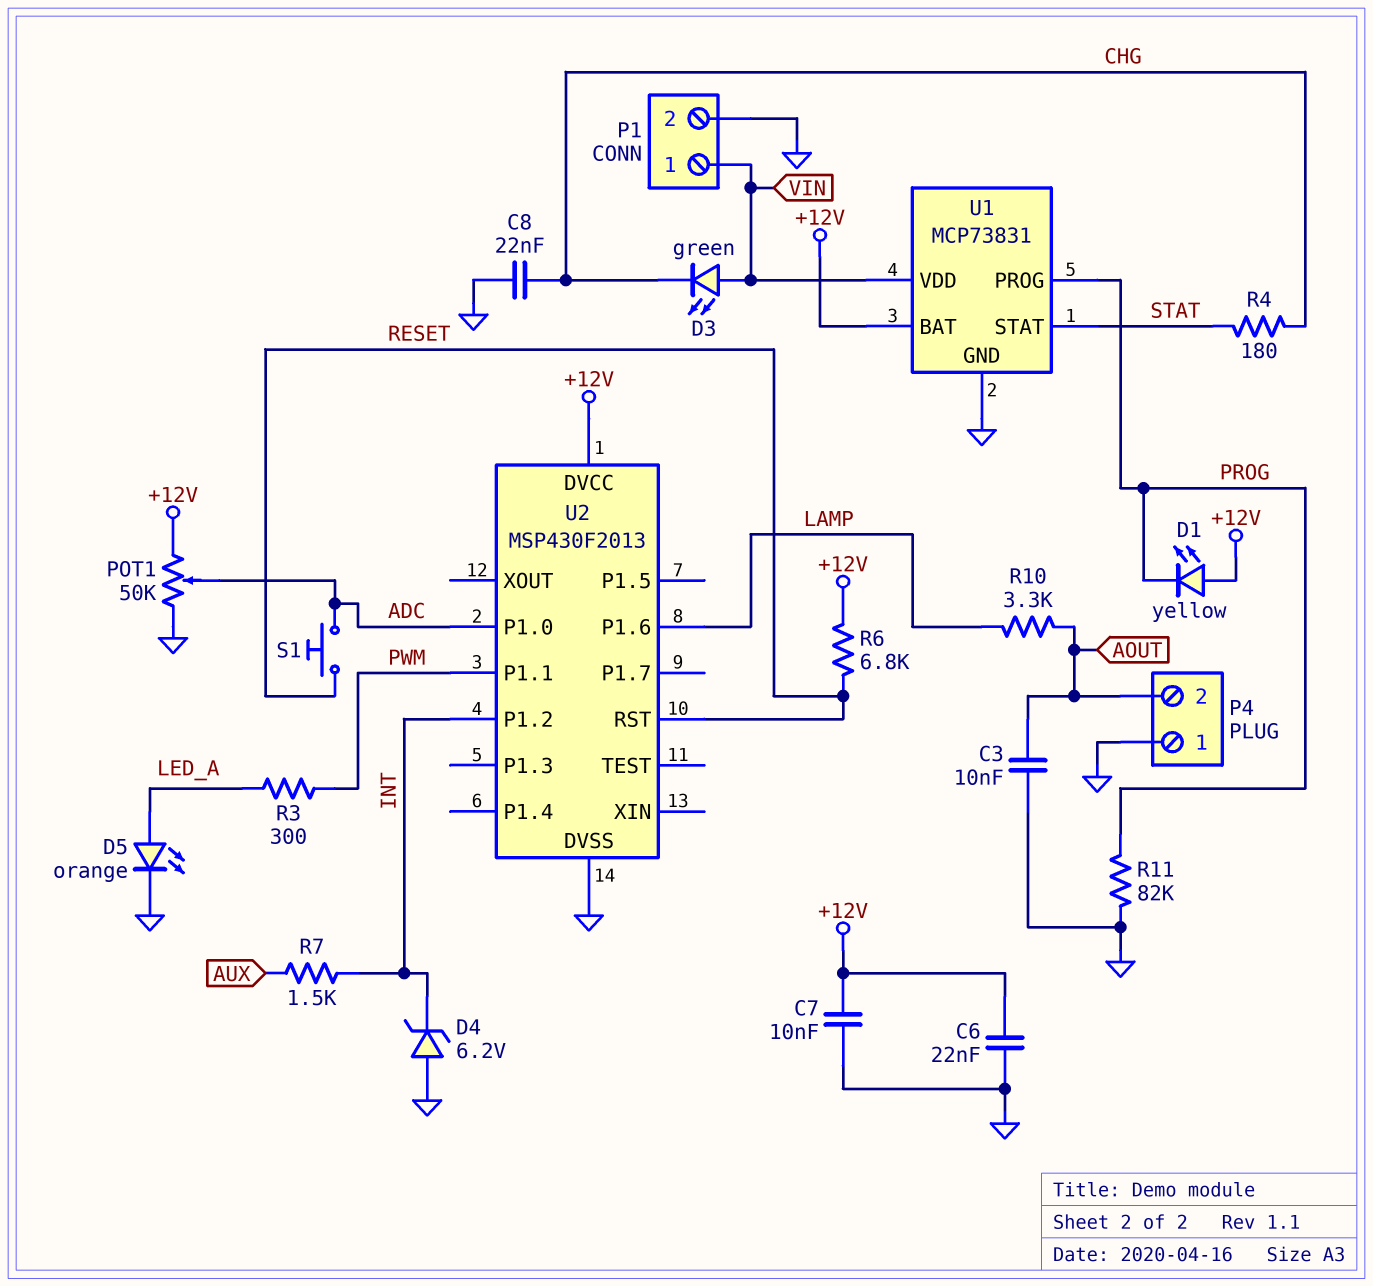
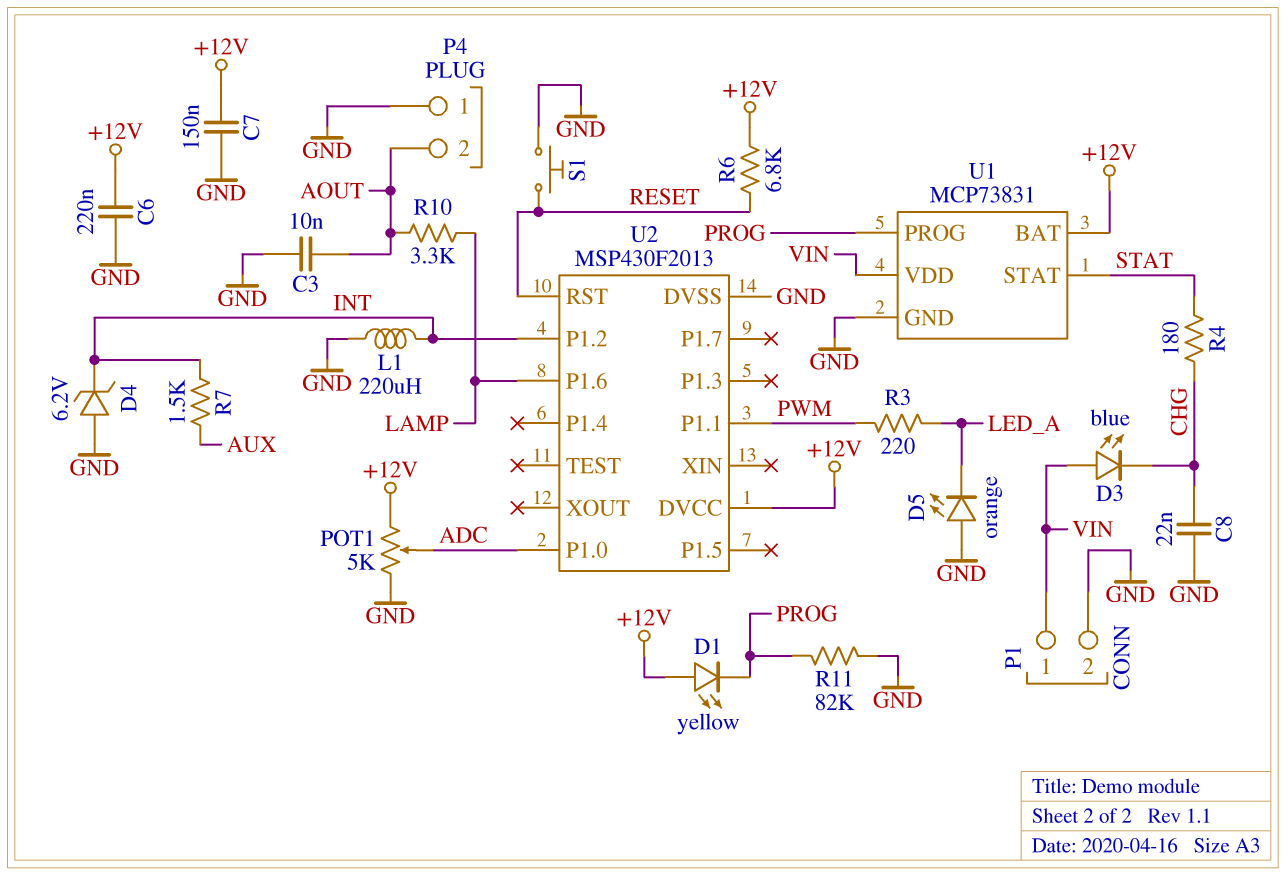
C6: 22nF (+12V, GND) -> 220nF (+12V, GND)
C7: 10nF (+12V, GND) -> 150nF (+12V, GND)
D3: LED green (A VIN, K CHG) -> LED blue (A VIN, K CHG)
D5: LED orange (A LED_A, K GND) -> LED orange (A GND, K LED_A)
L1: none -> 220uH (GND, INT)
POT1: 50k (+12V, GND, wiper ADC) -> 5k (+12V, GND, wiper ADC)
R3: 300 (LED_A, PWM) -> 220 (LED_A, PWM)
S1: button (ADC, RESET) -> button (GND, RESET)

